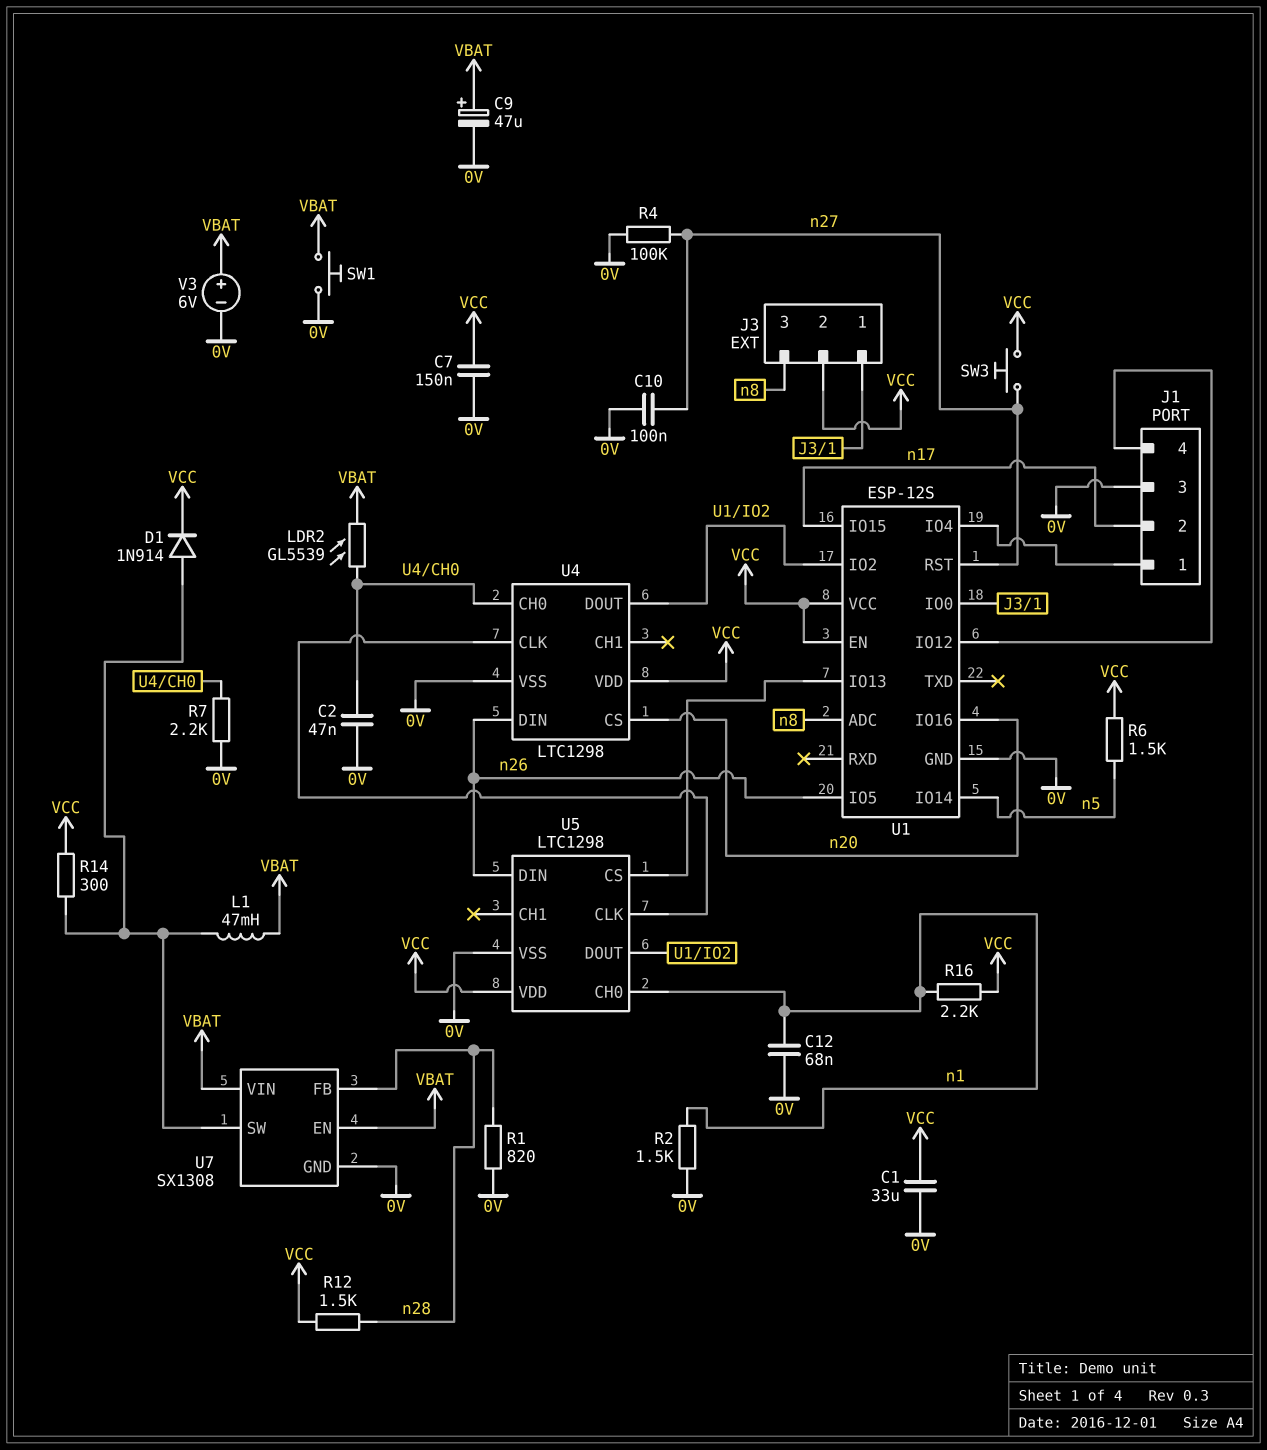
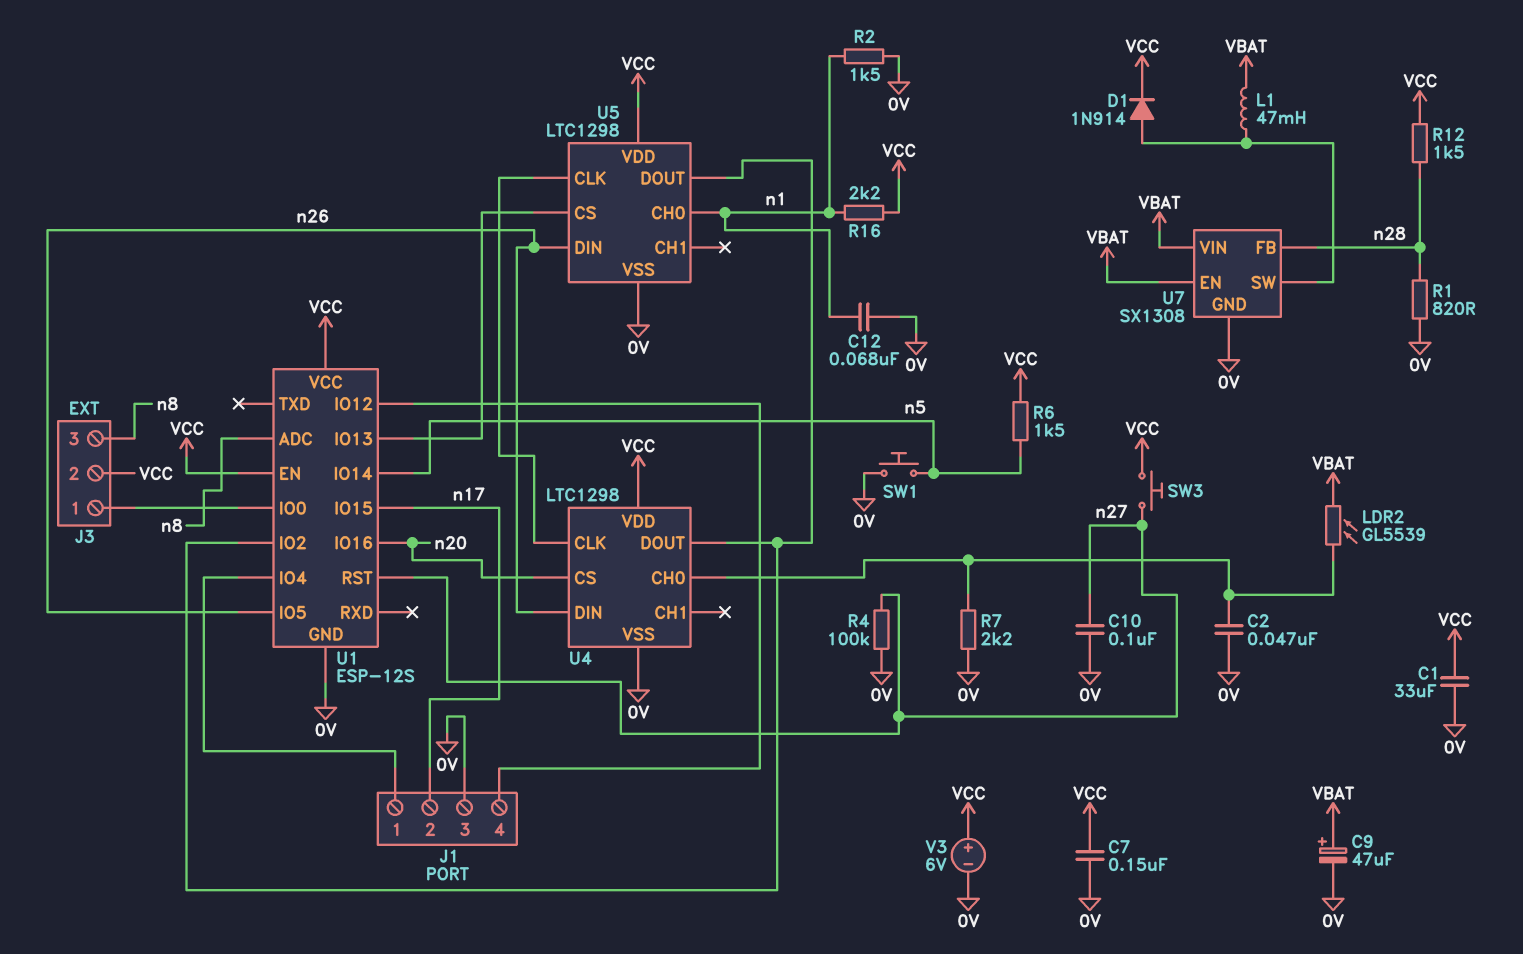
R14: 300 (U7/SW, VCC) -> none
SW1: button (0V, VBAT) -> button (0V, n5)
V3: 6V (plus VBAT, minus 0V) -> 6V (plus VCC, minus 0V)

